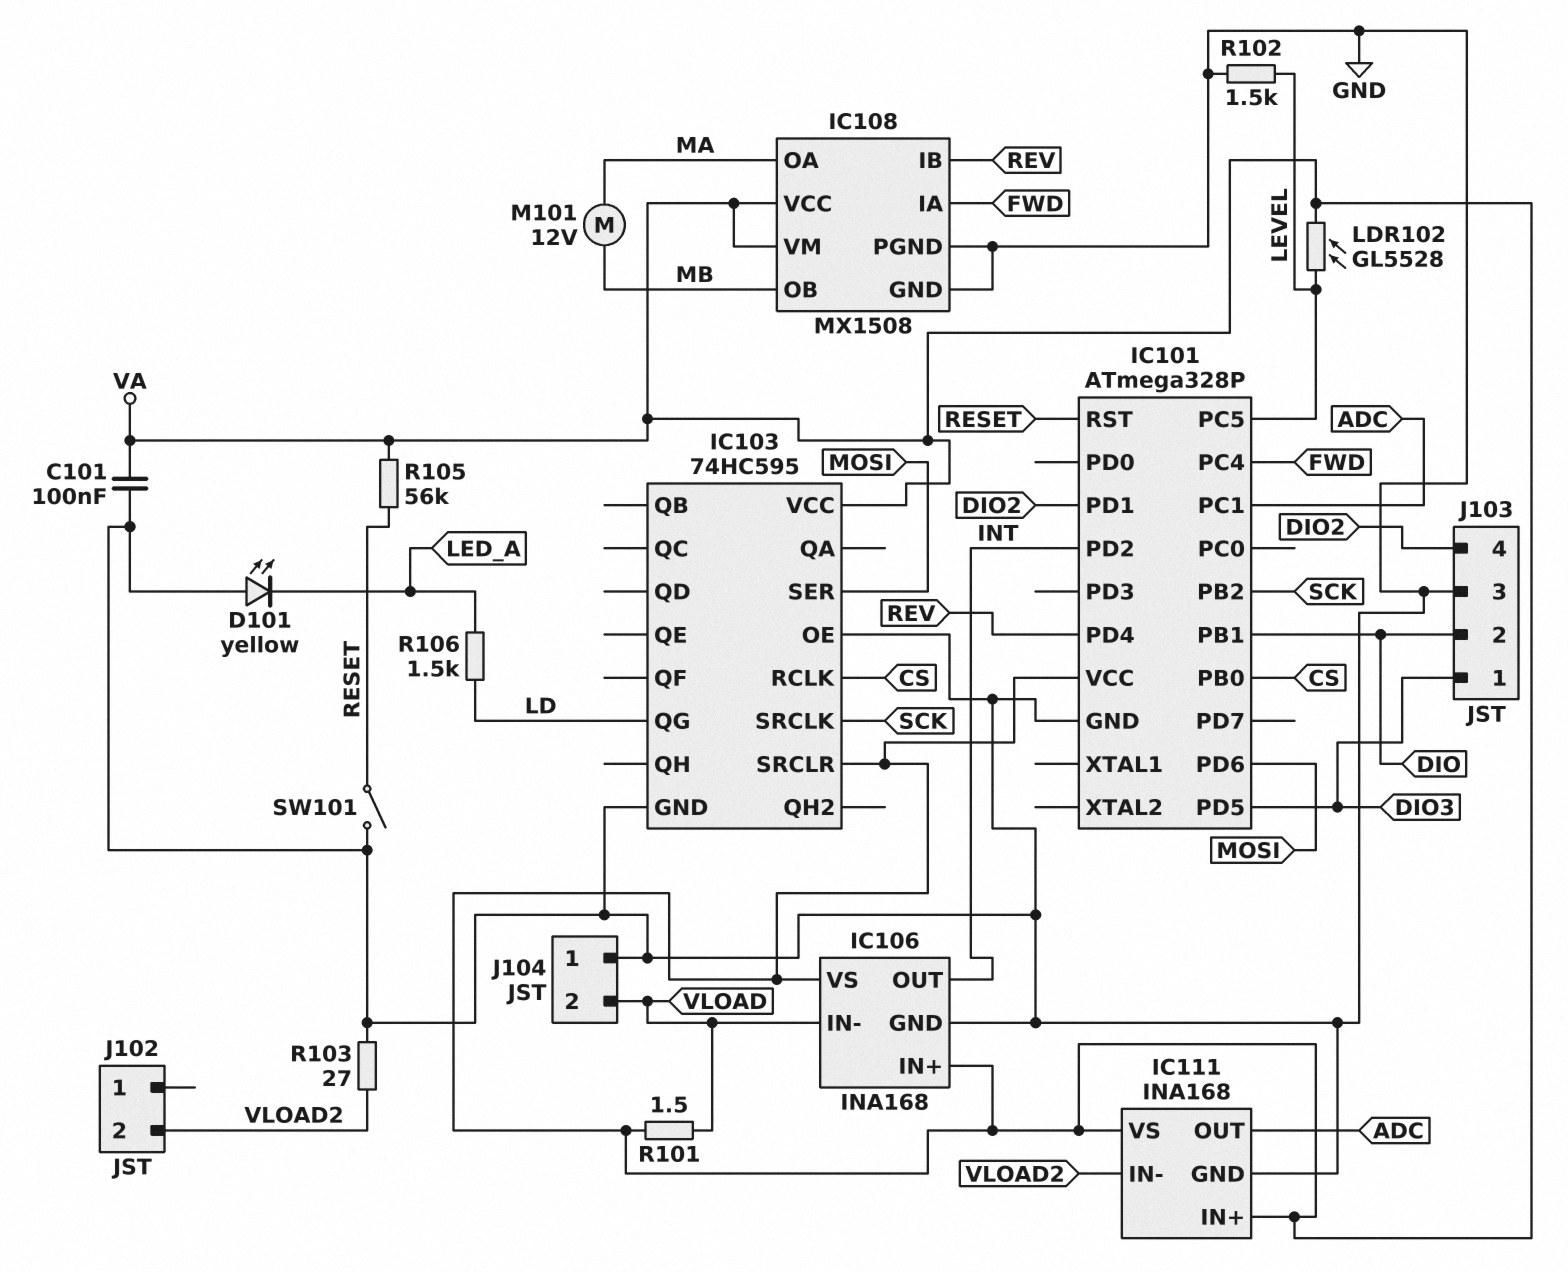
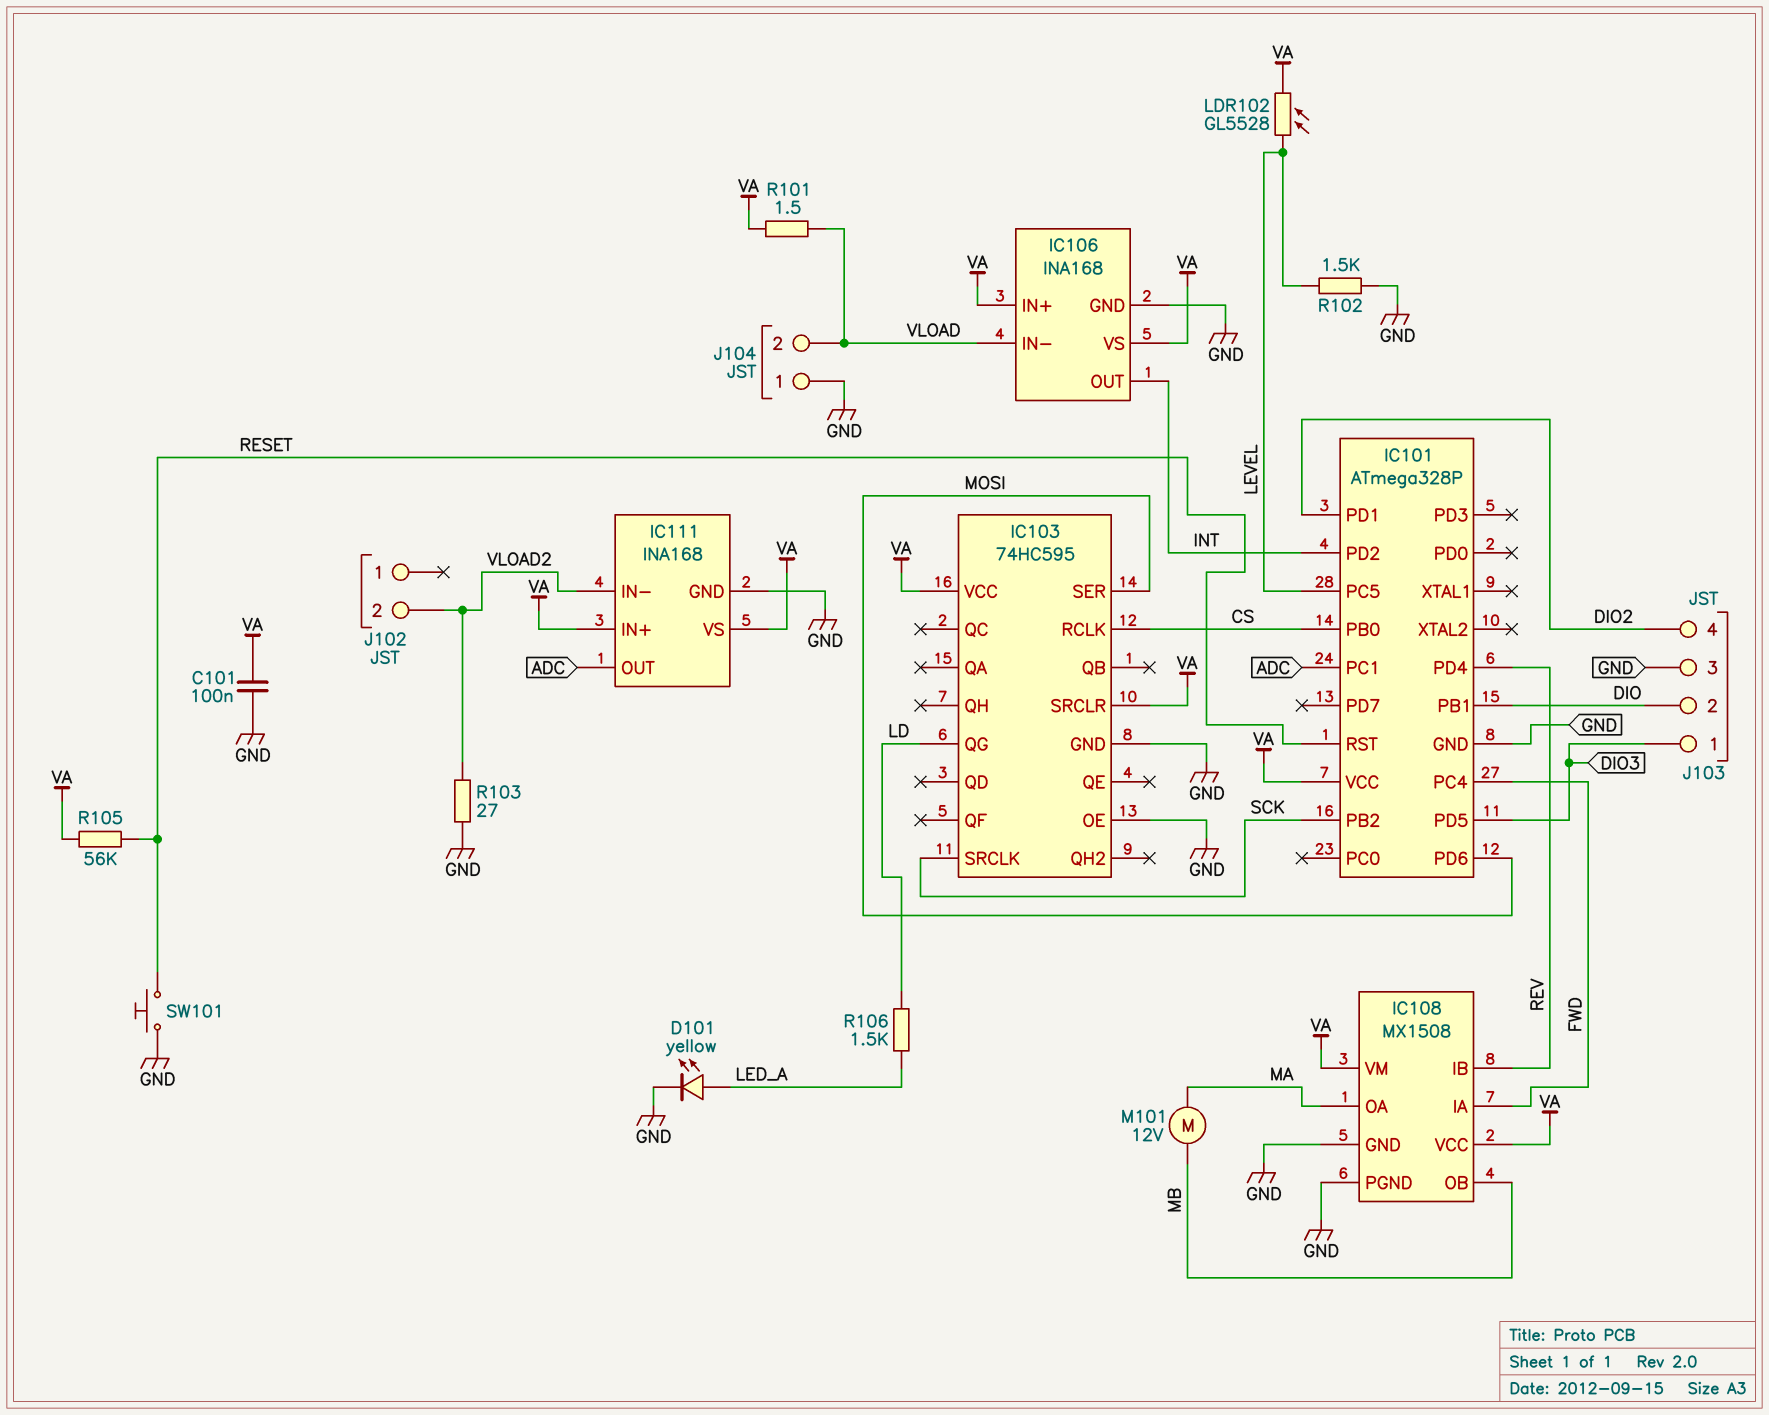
D101: LED yellow (A GND, K LED_A) -> LED yellow (A LED_A, K GND)
SW101: switch (GND, RESET) -> button (GND, RESET)

